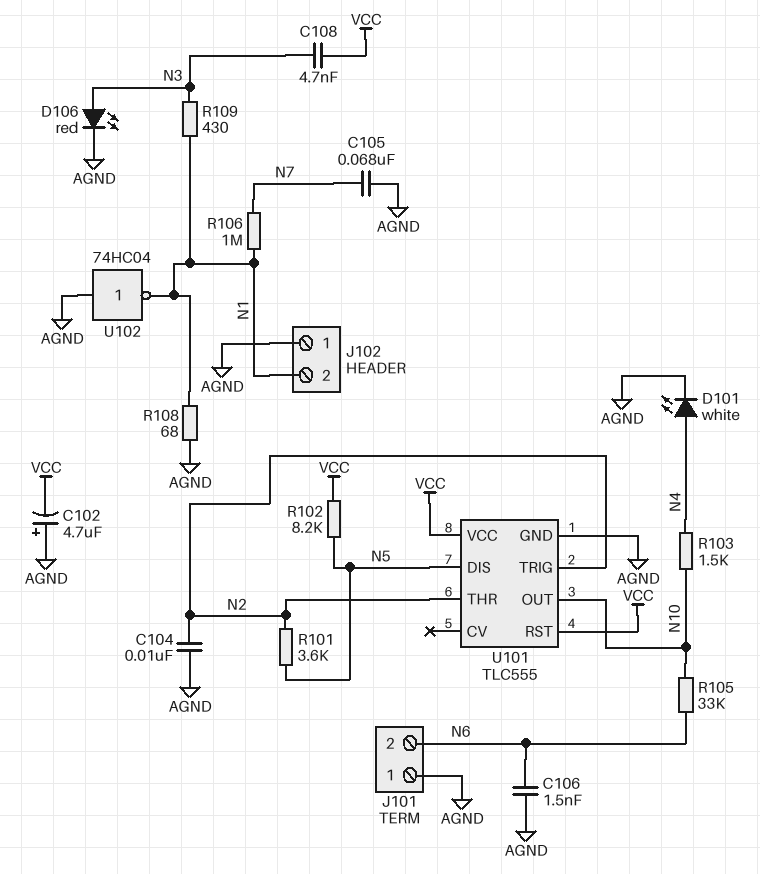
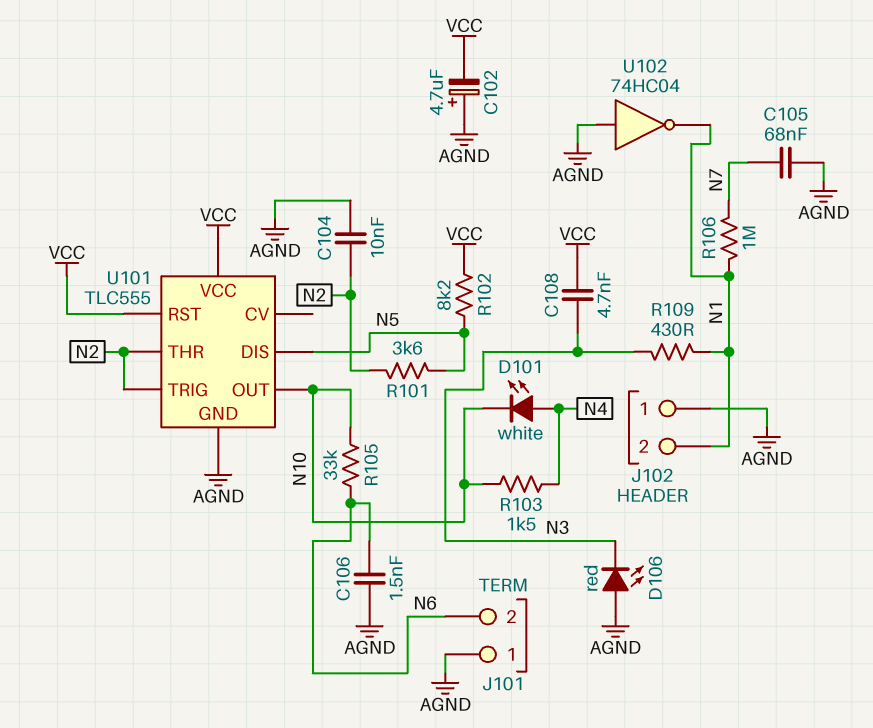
D101: LED white (A N4, K AGND) -> LED white (A N4, K N10)
D106: LED red (A N3, K AGND) -> LED red (A AGND, K N3)
R108: 68 (AGND, N1) -> none

